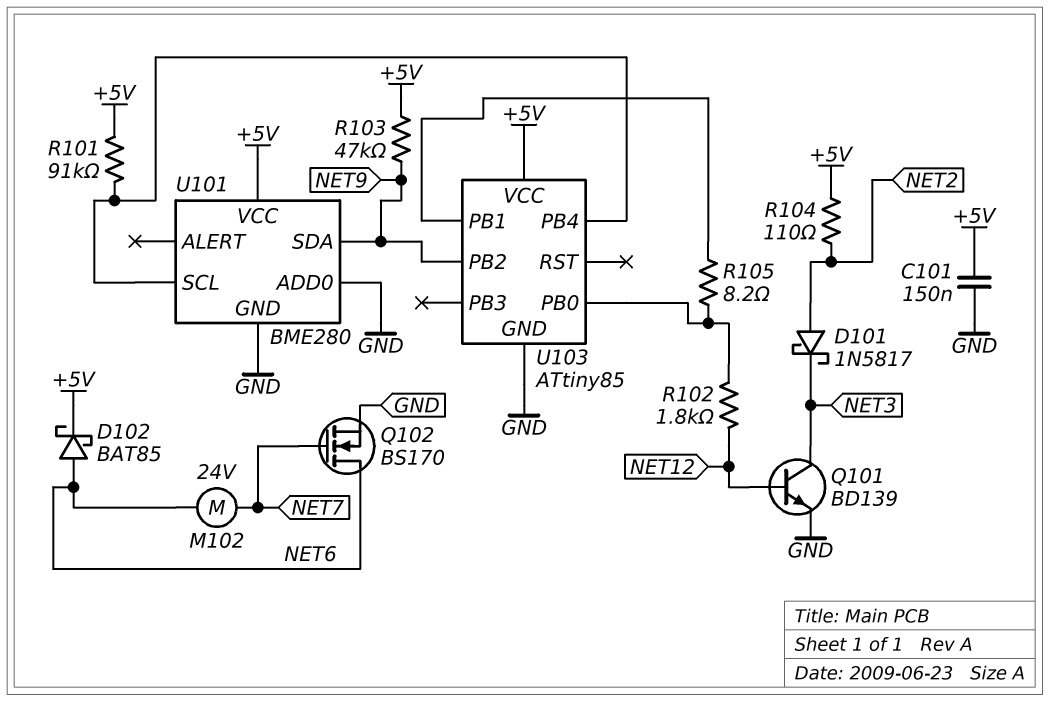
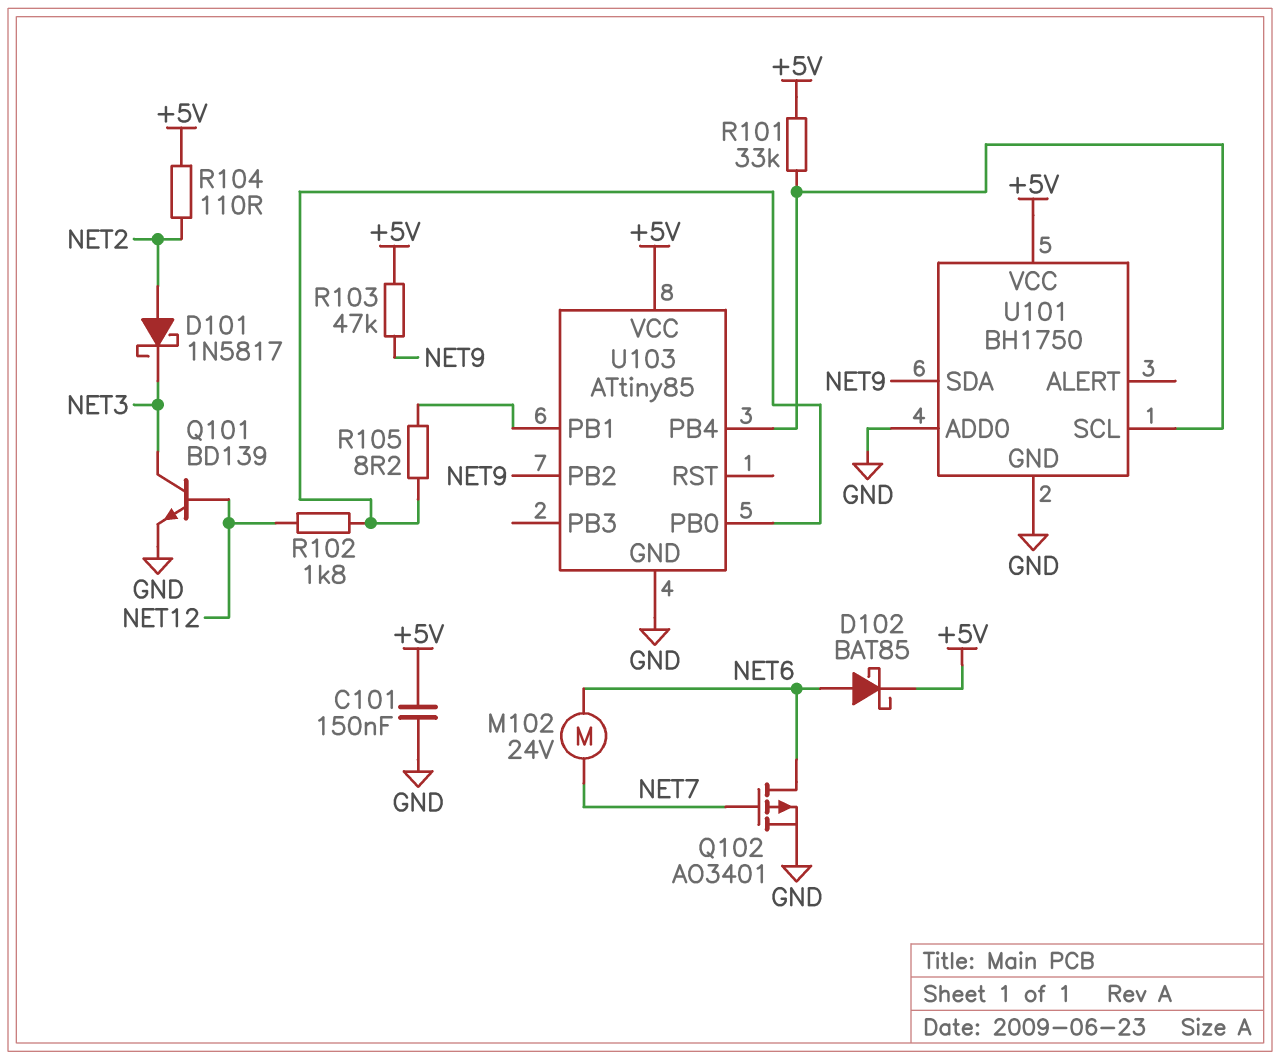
Q102: NMOS BS170 (G NET7, D NET6, S GND) -> PMOS AO3401 (G NET7, D NET6, S GND)
R101: 91k (+5V, U101/SCL) -> 33k (+5V, U101/SCL)
U101: BME280 -> BH1750

